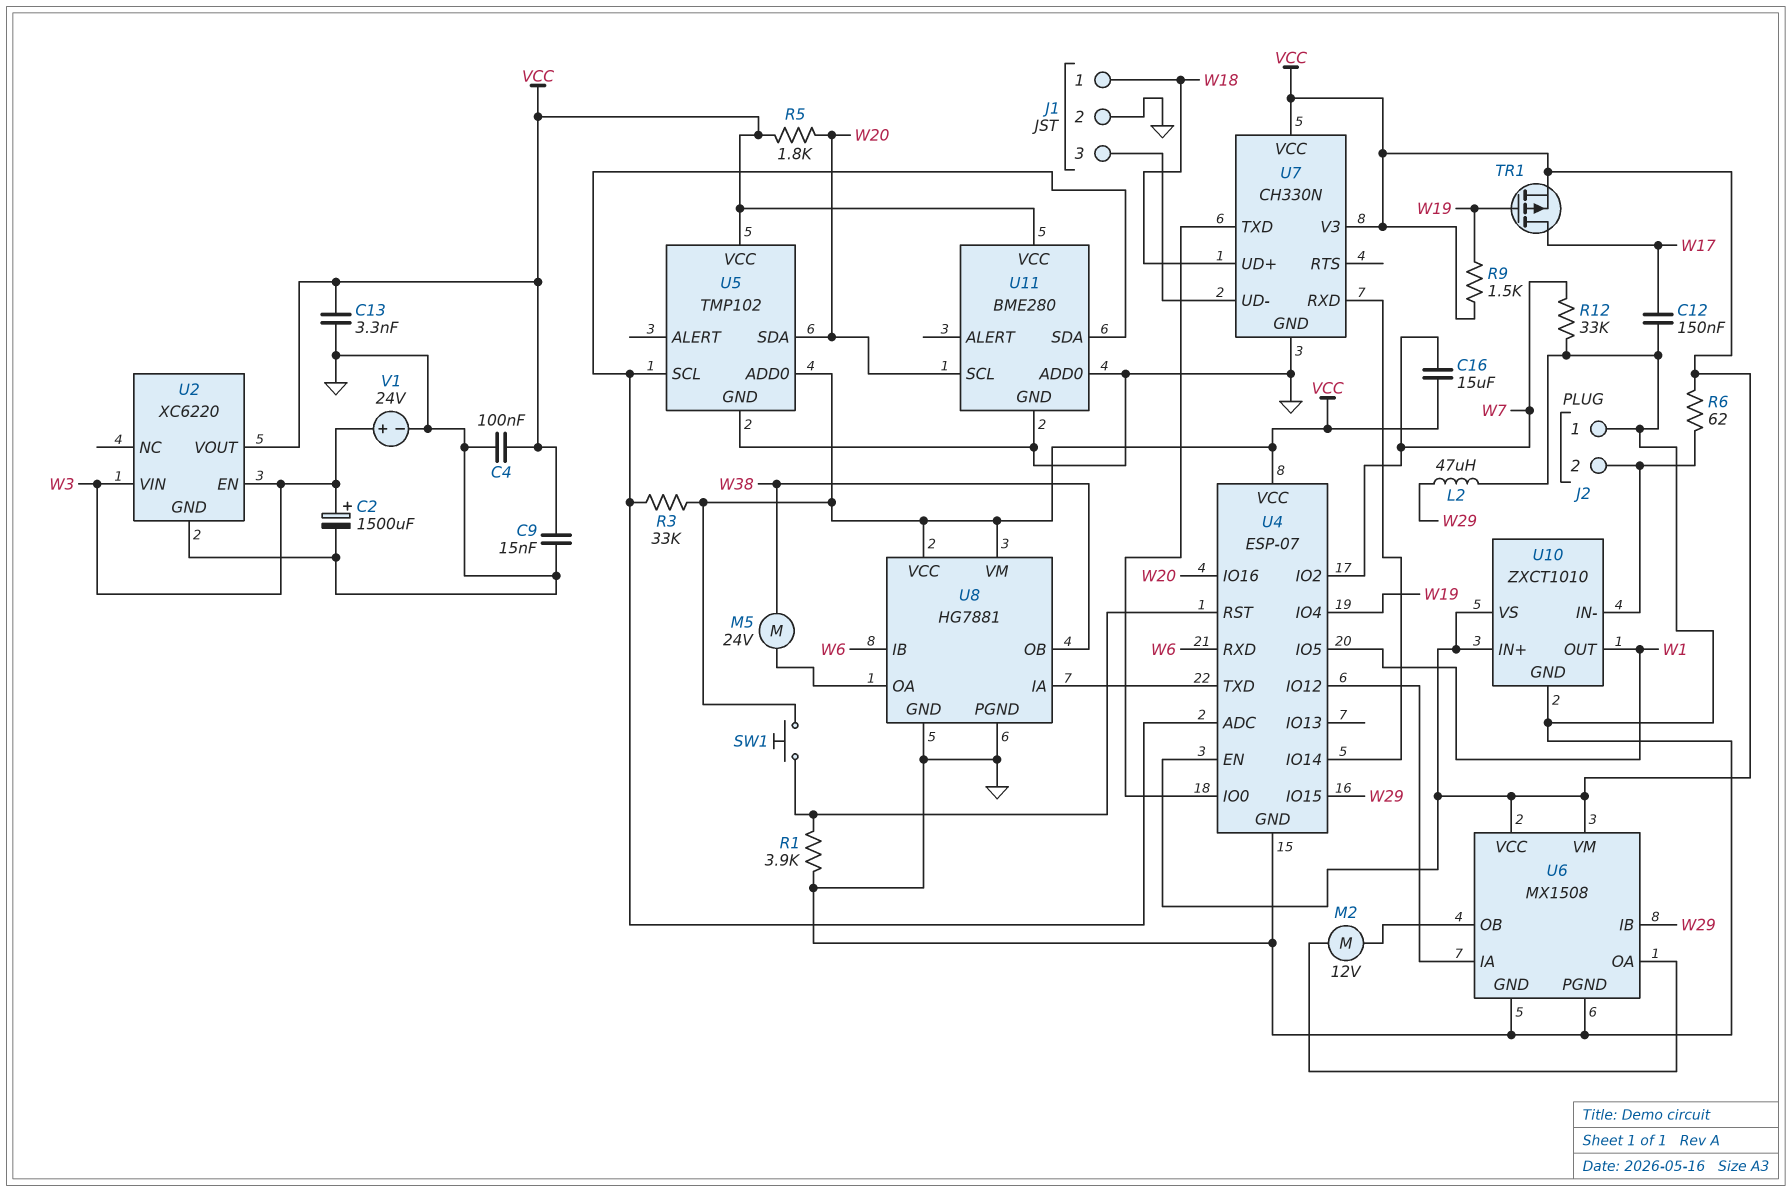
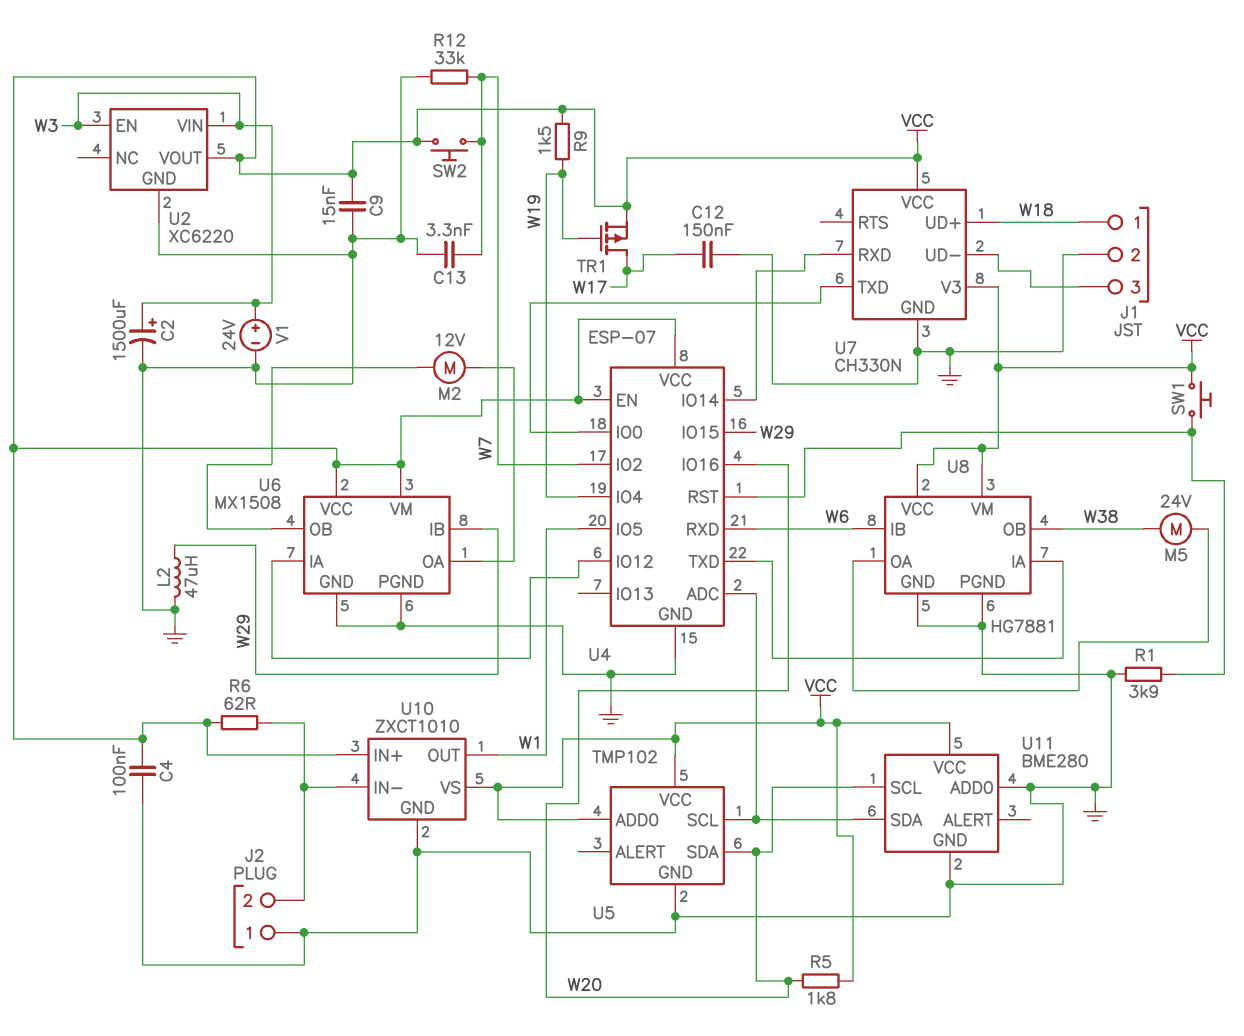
C13: 3.3nF (GND, VCC) -> 3.3nF (GND, W7)
C16: 15uF (VCC, W7) -> none
R3: 33k (U4/ADC, VCC) -> none
SW2: none -> button (VCC, W7)

